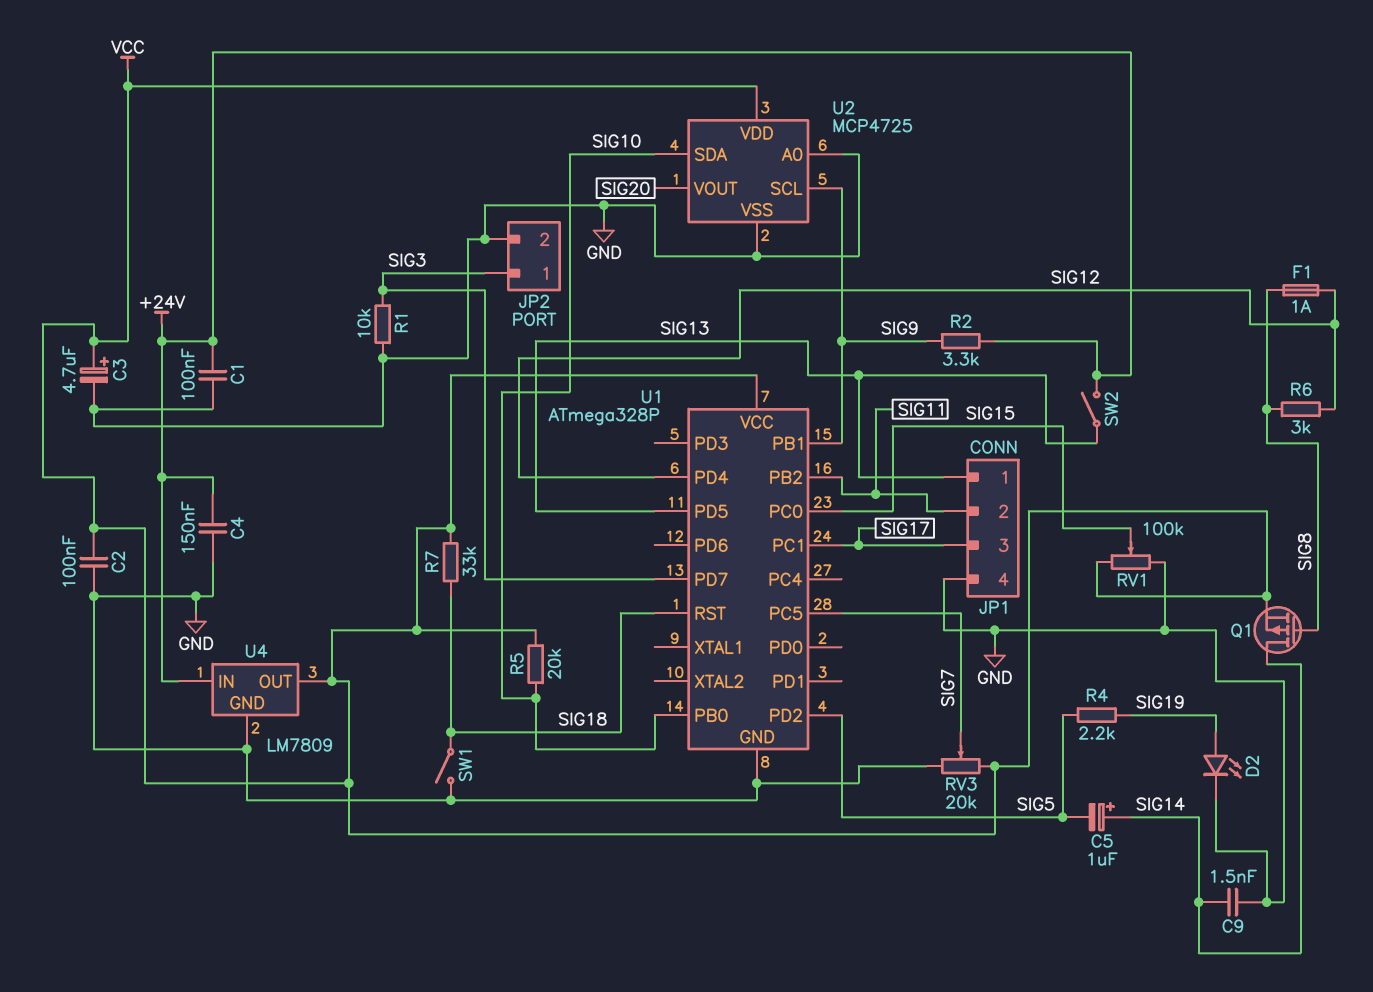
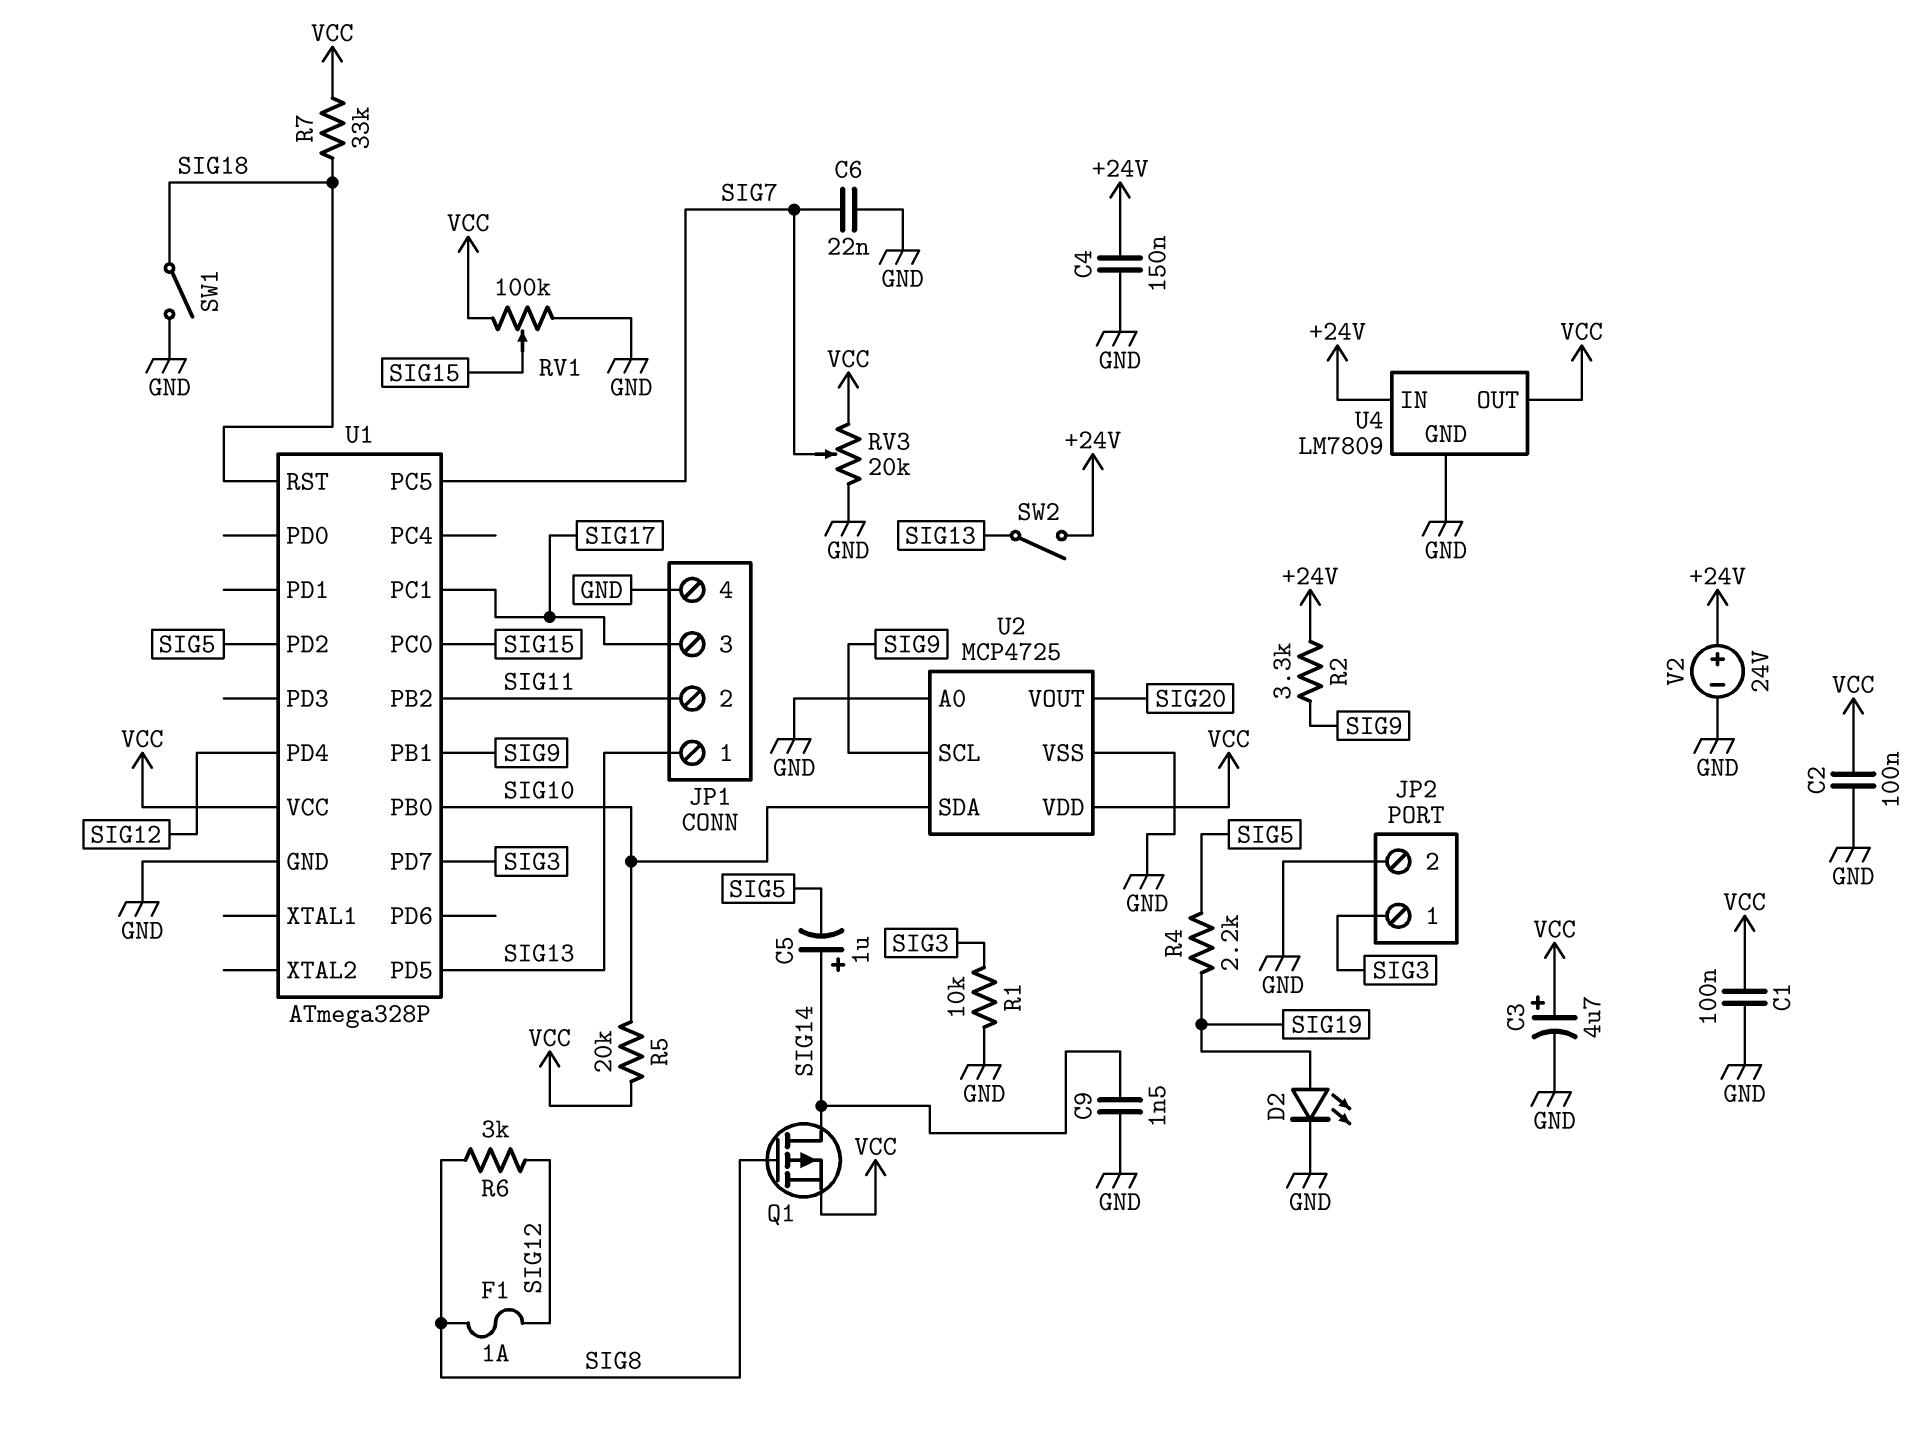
C1: 100nF (+24V, GND) -> 100nF (GND, VCC)
C6: none -> 22nF (GND, SIG7)
V2: none -> 24V (plus +24V, minus GND)

